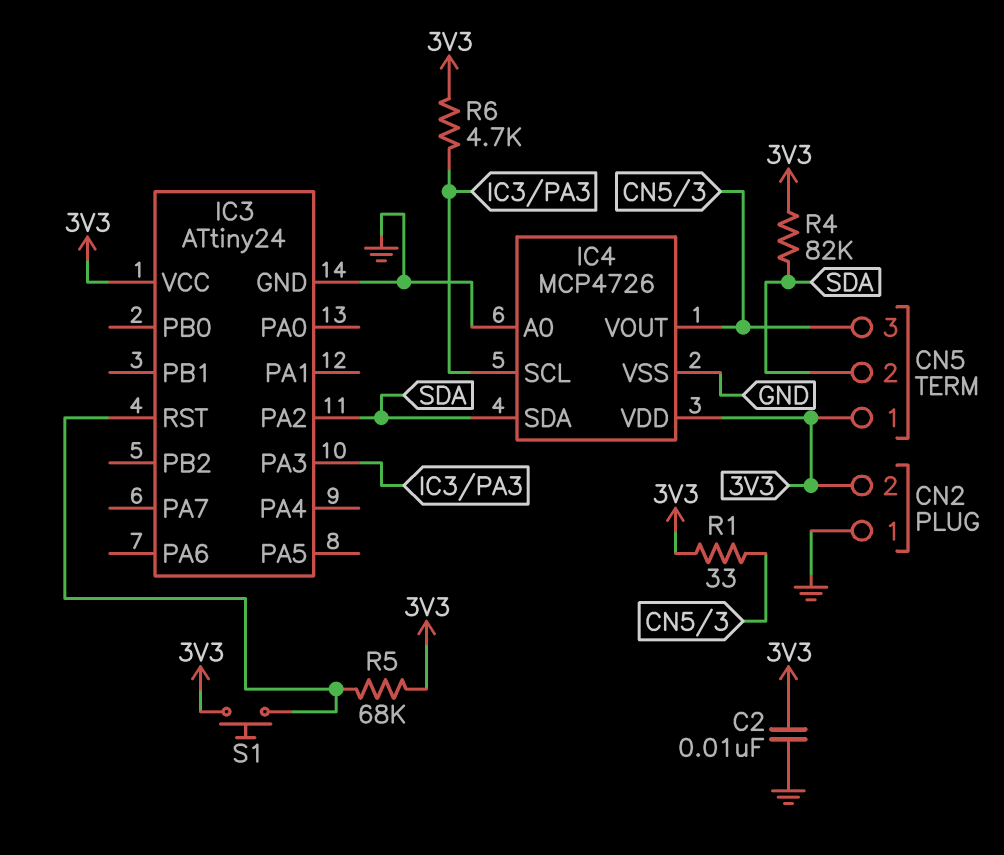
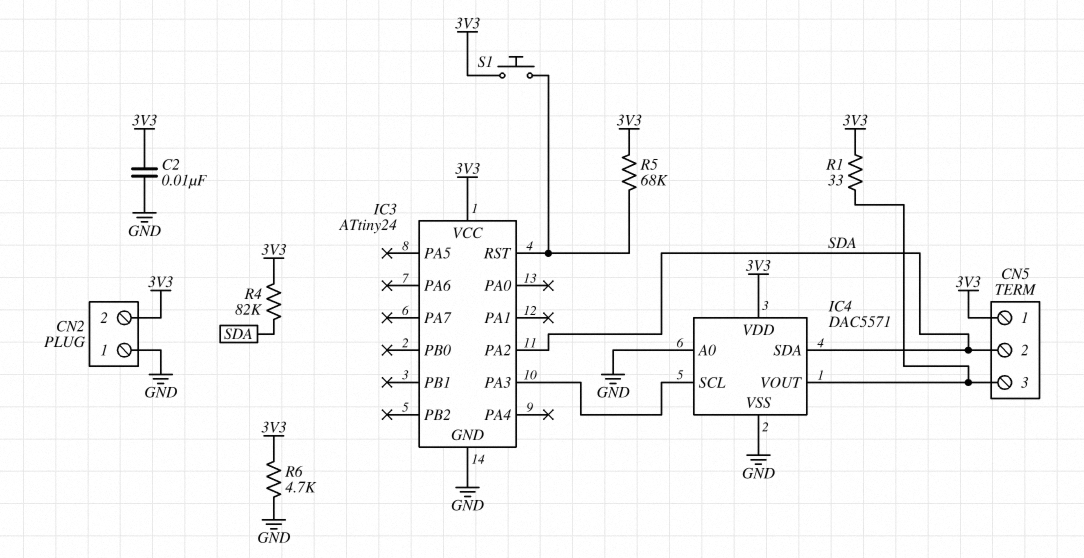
IC4: MCP4726 -> DAC5571
R6: 4.7k (3V3, IC3/PA3) -> 4.7k (3V3, GND)

